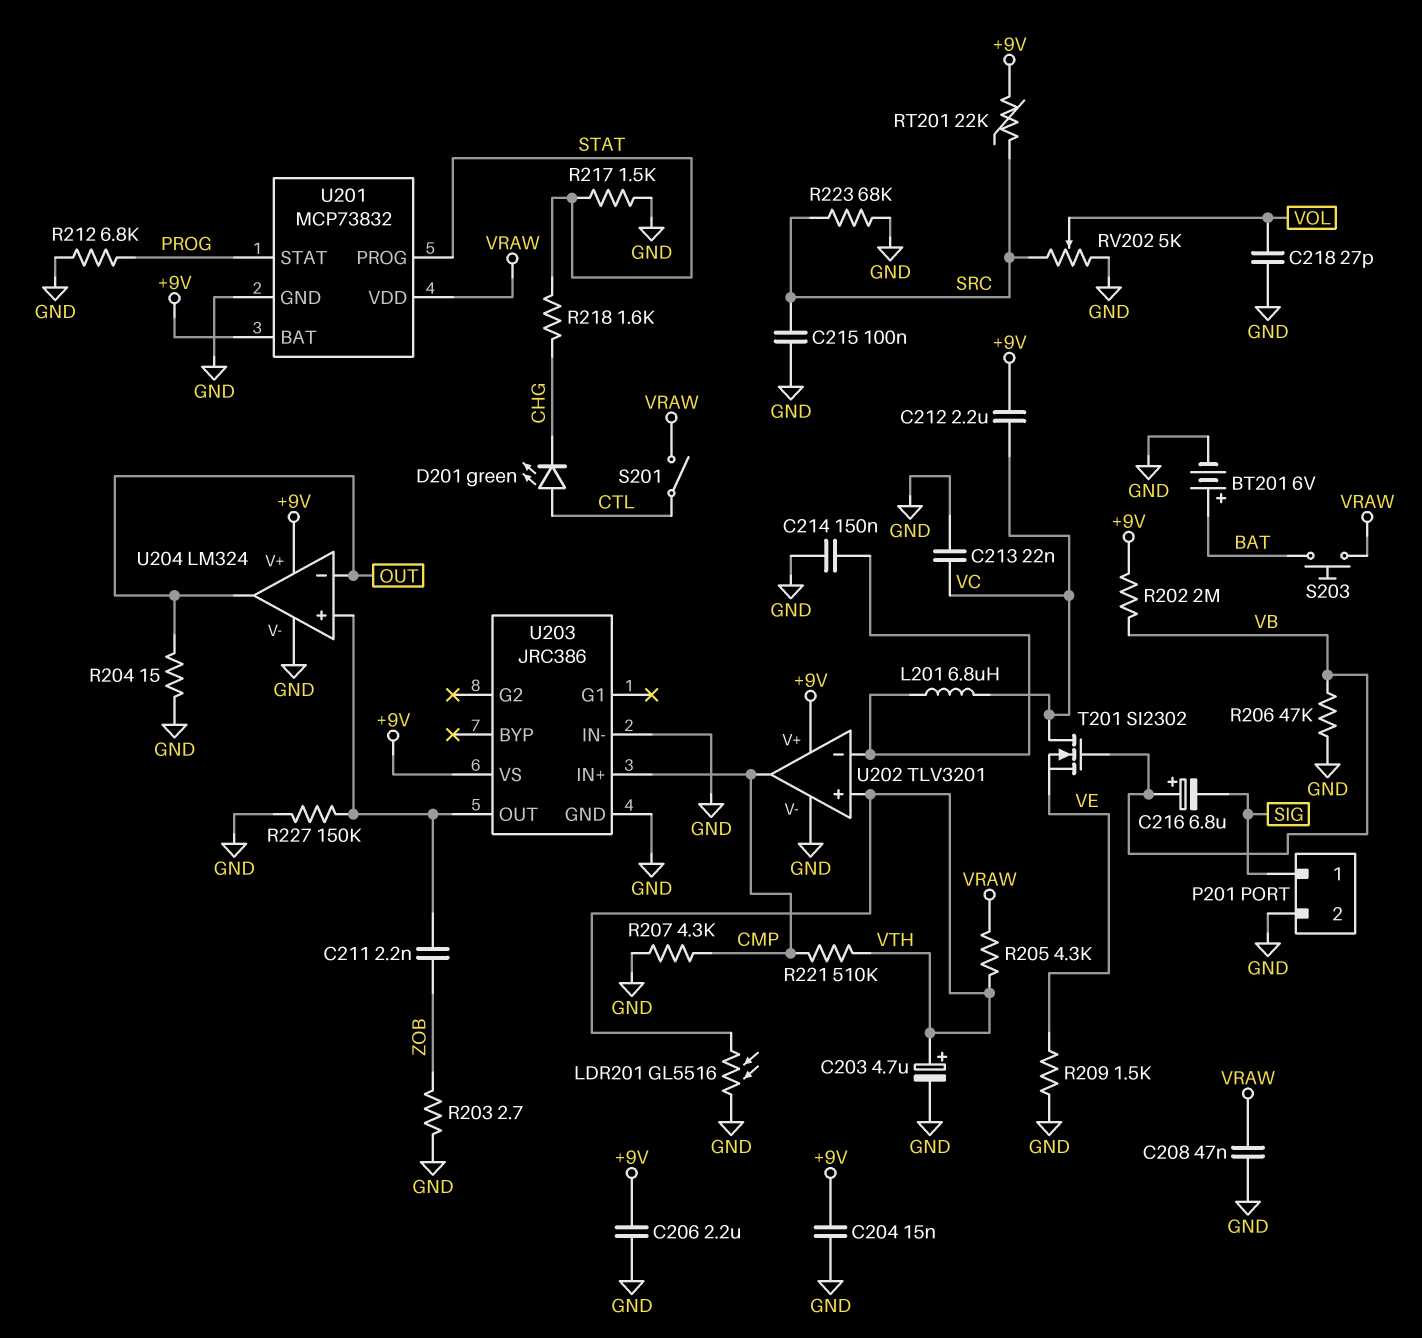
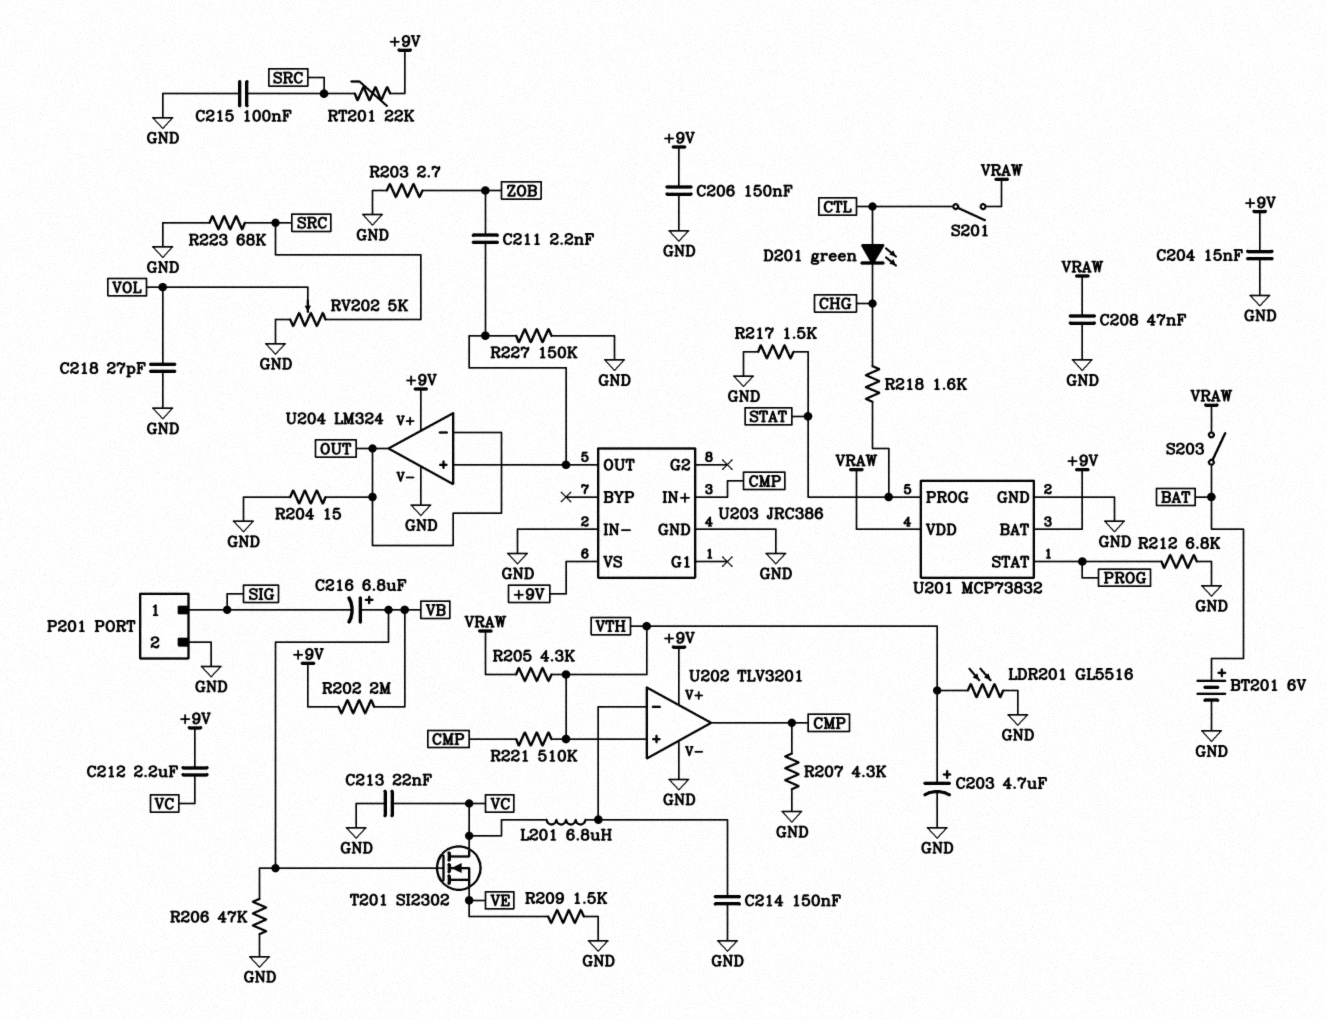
C206: 2.2uF (+9V, GND) -> 150nF (+9V, GND)
S203: button (BAT, VRAW) -> switch (BAT, VRAW)

